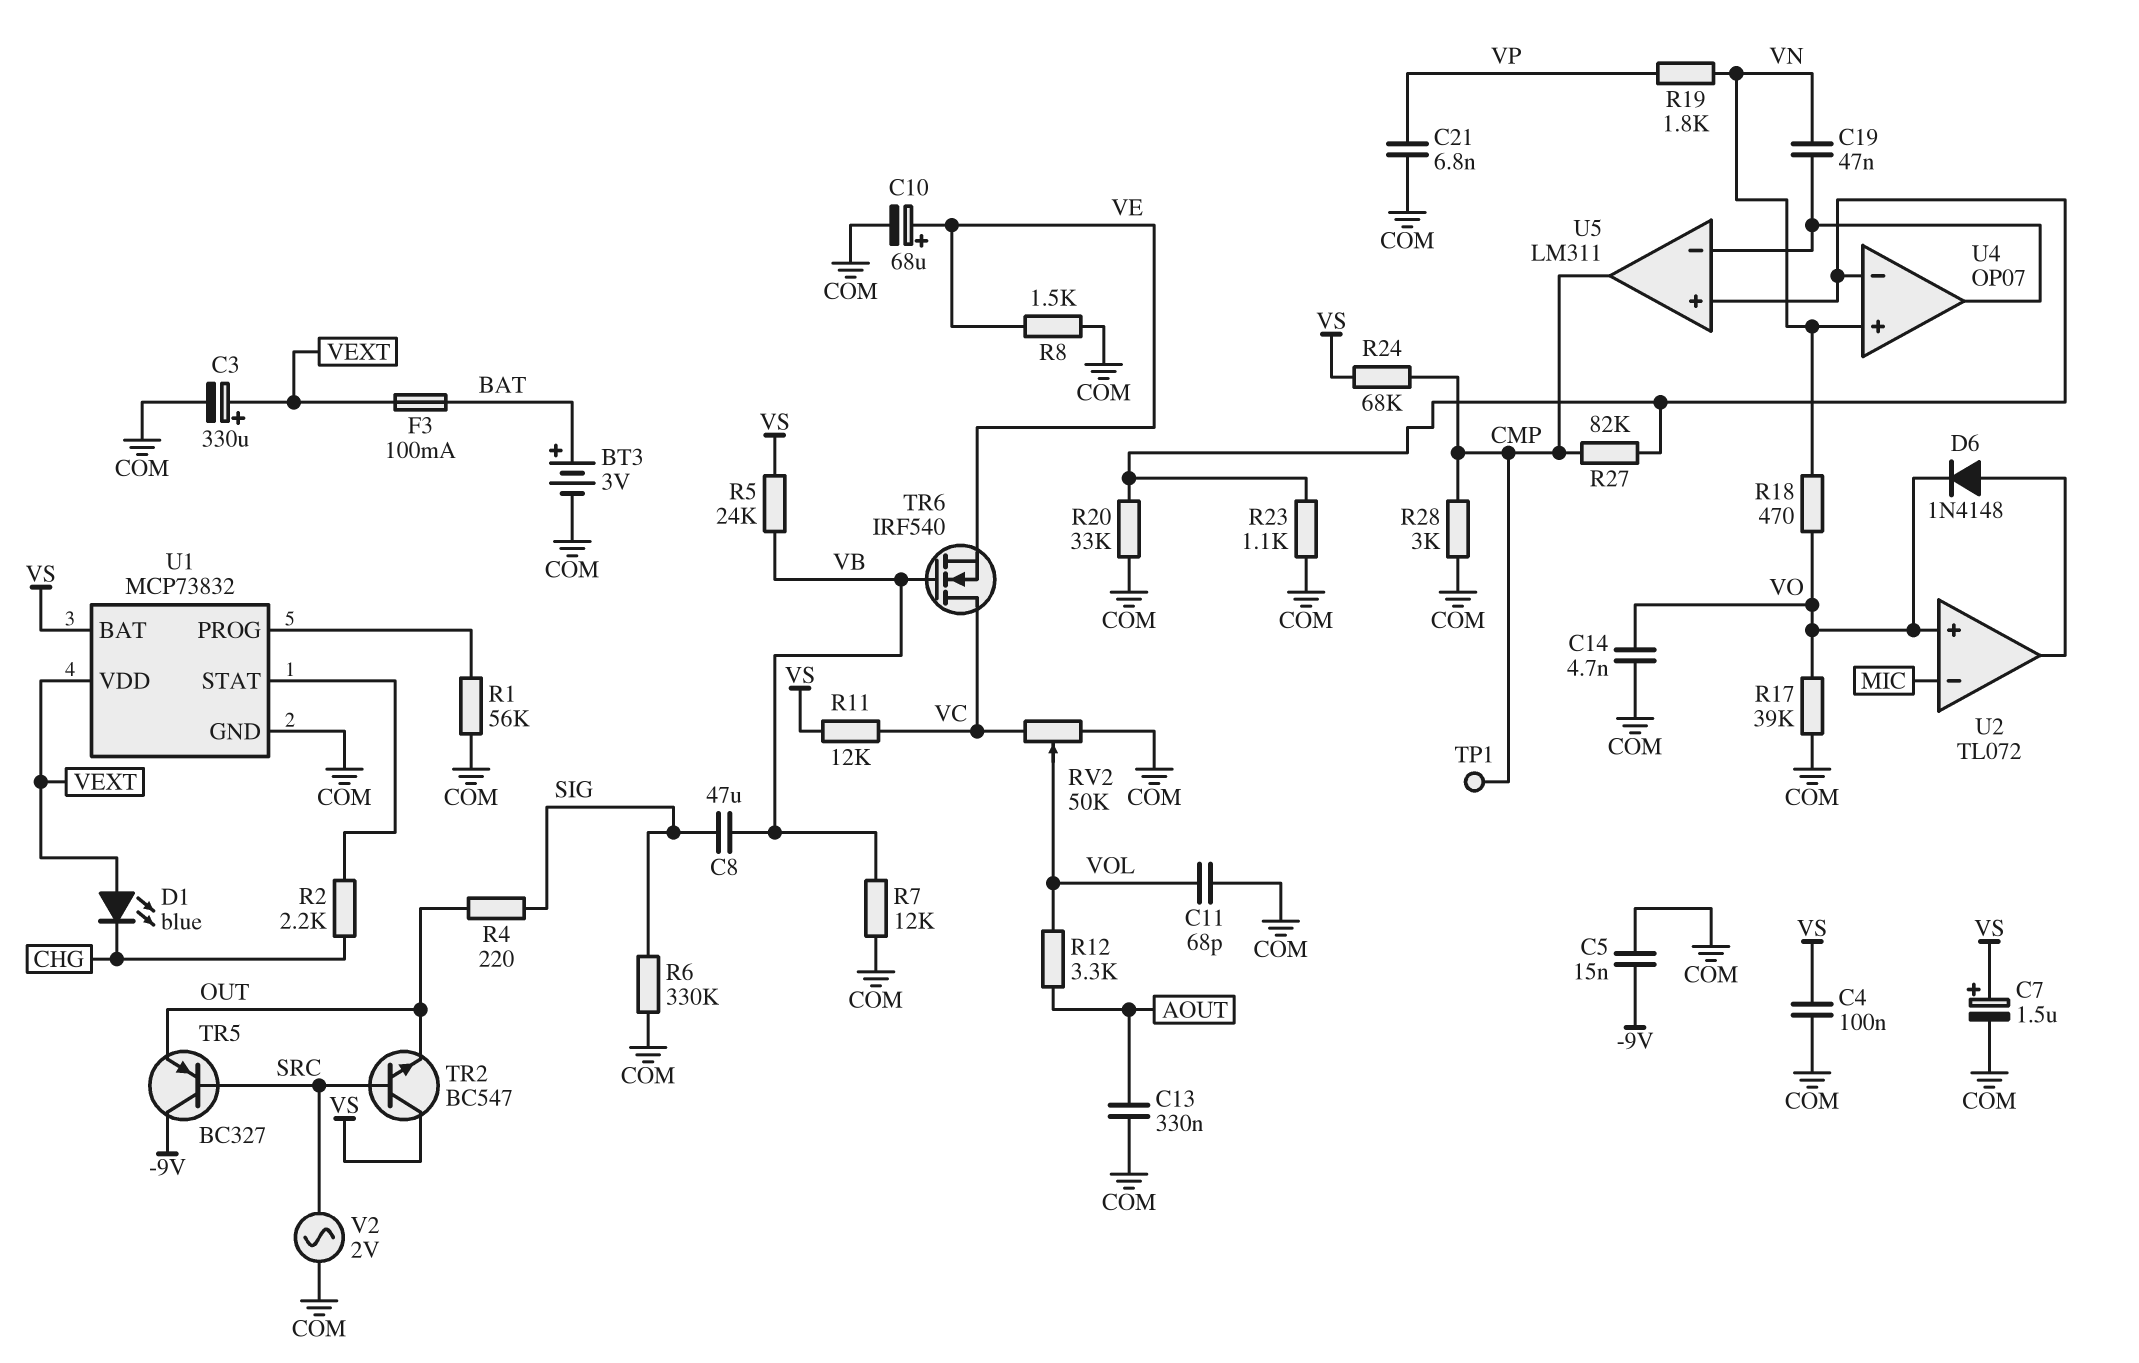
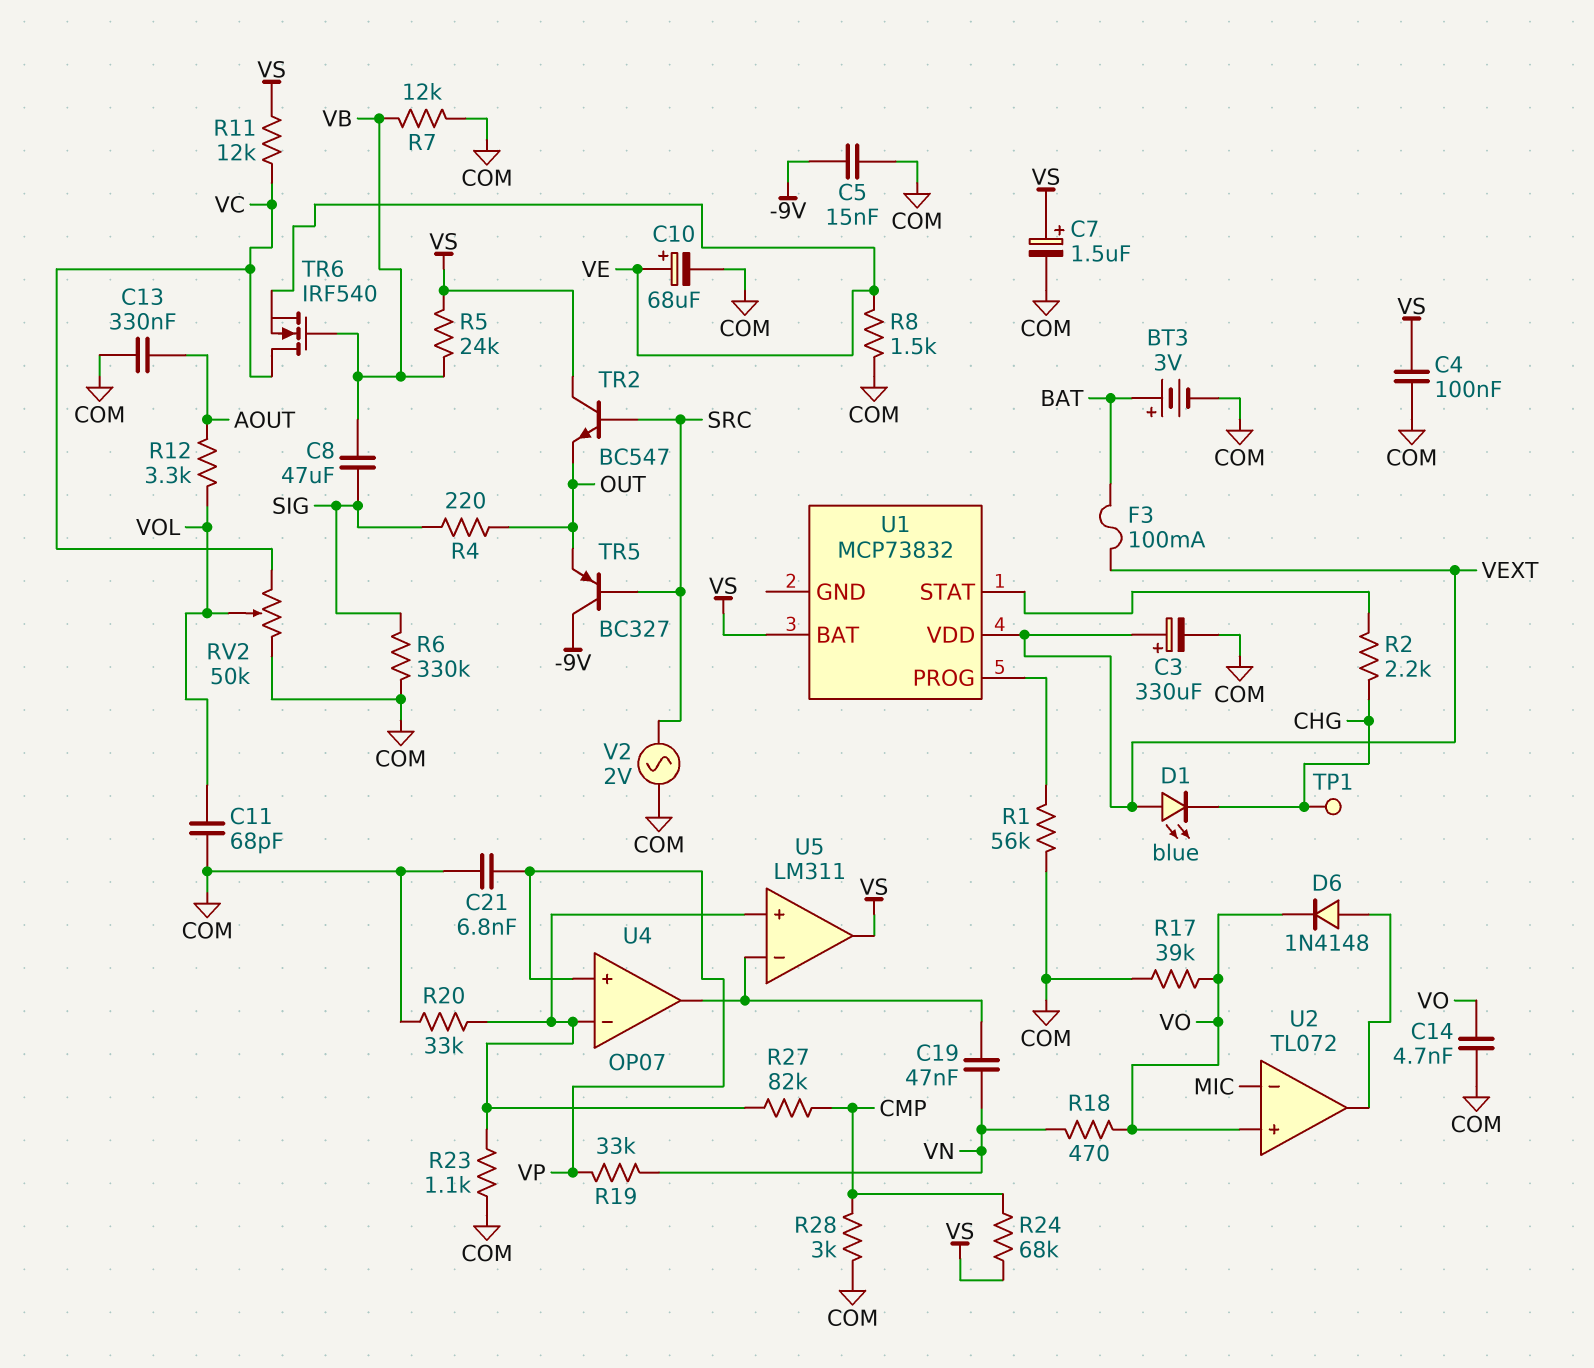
R19: 1.8k (VN, VP) -> 33k (VN, VP)
TP1: test point (CMP) -> test point (CHG)
U1 pin GND: COM -> none
U4 pin in+: VN -> VP
U5 pin out: CMP -> VS

